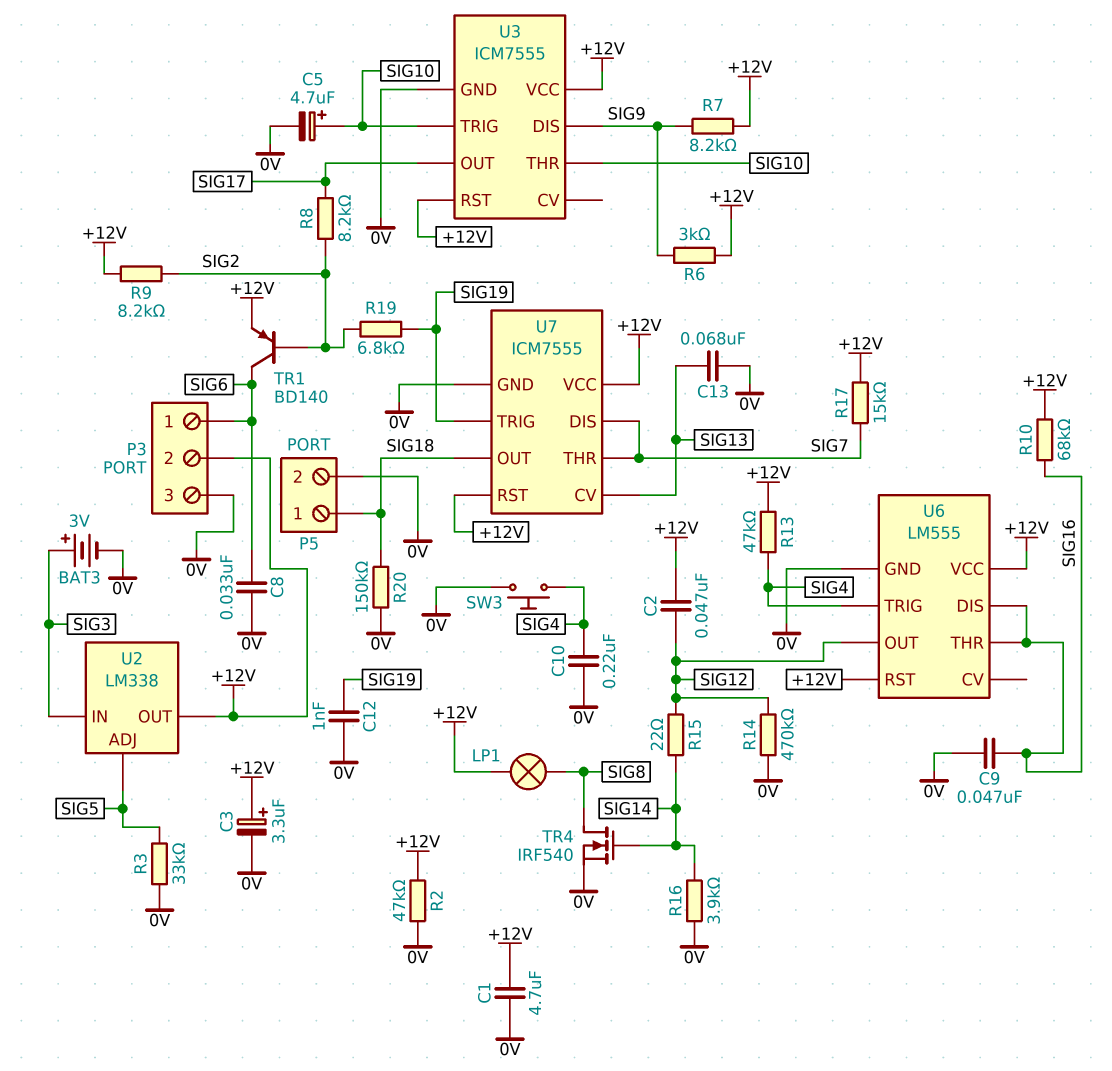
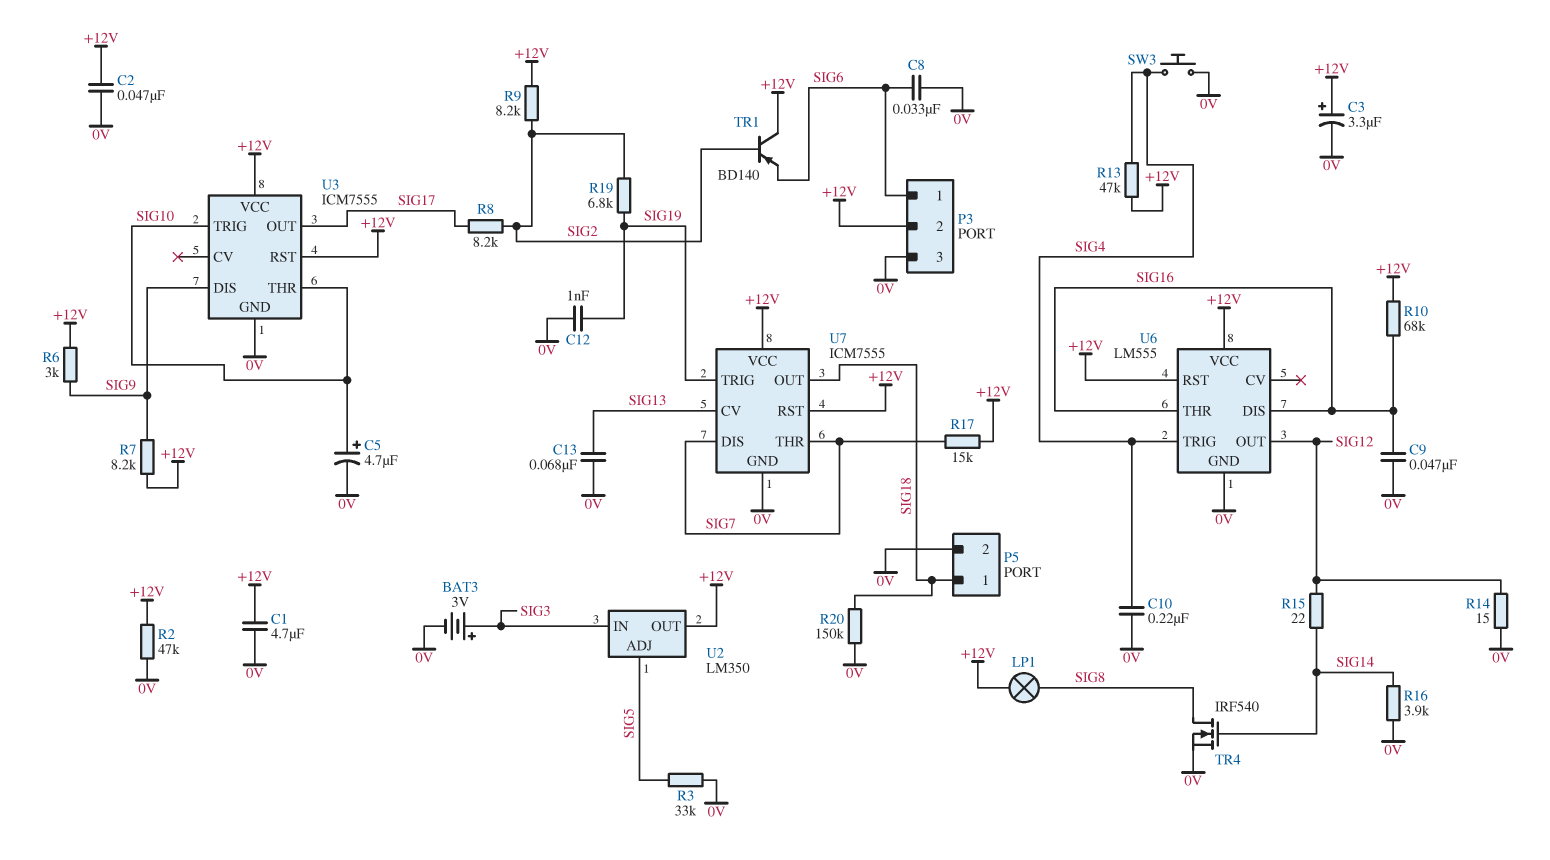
C2: 47nF (+12V, SIG12) -> 47nF (+12V, 0V)
R14: 470k (0V, SIG12) -> 15 (0V, SIG12)
TR1: PNP BD140 (B SIG2, C SIG6, E +12V) -> PNP BD140 (B SIG2, C +12V, E SIG6)
U2: LM338 -> LM350

